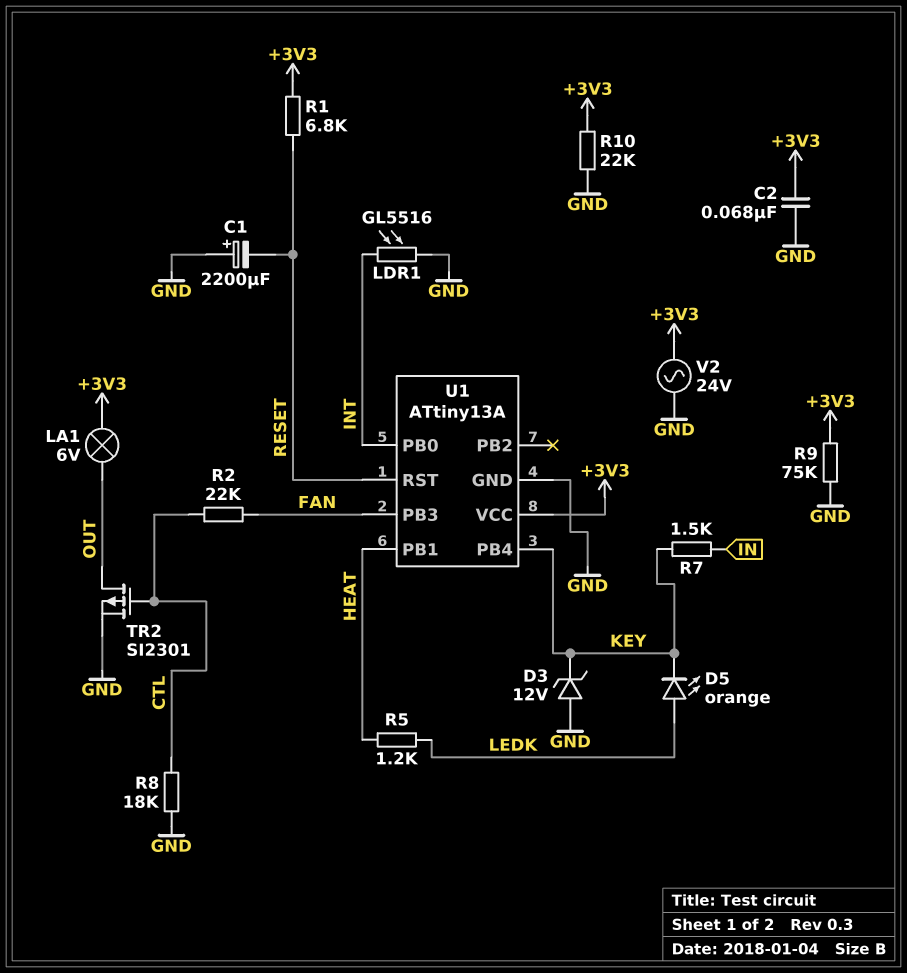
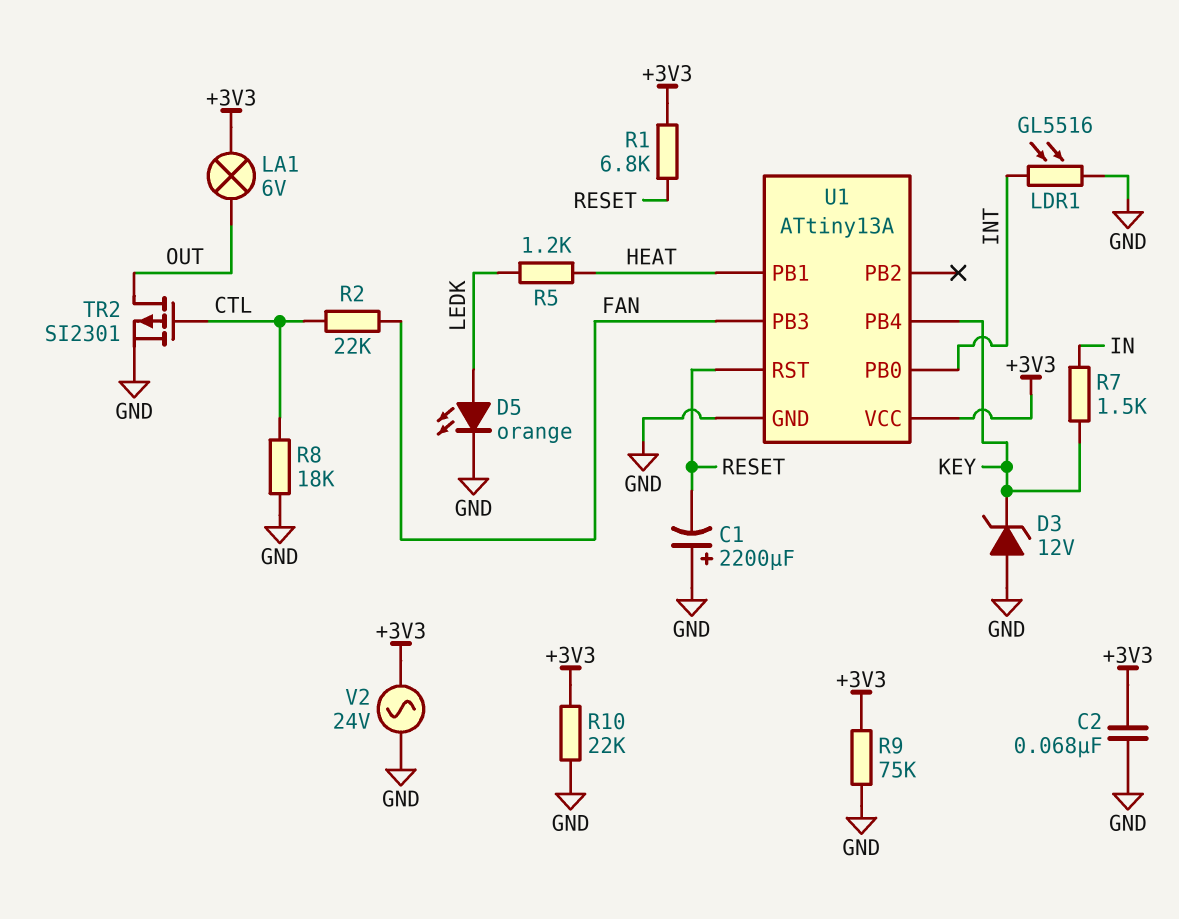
D5: LED orange (A LEDK, K KEY) -> LED orange (A LEDK, K GND)

